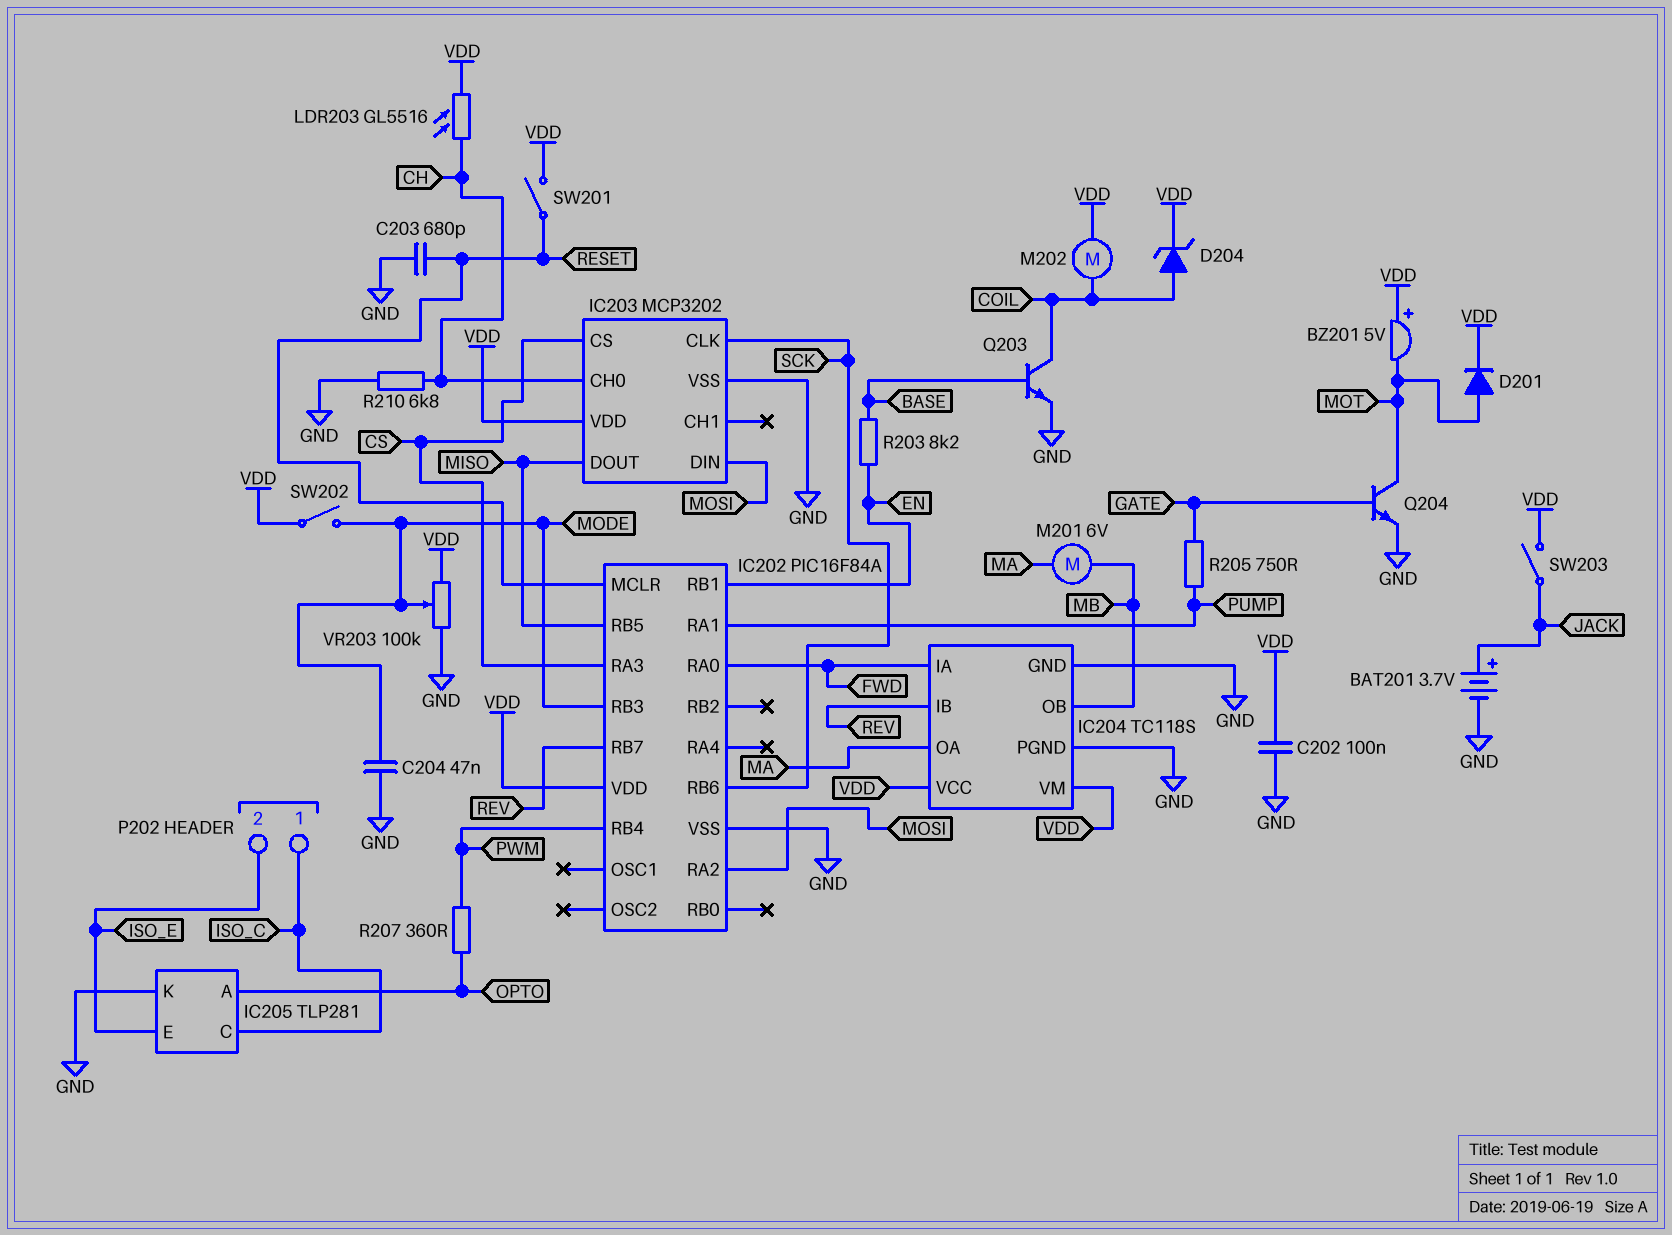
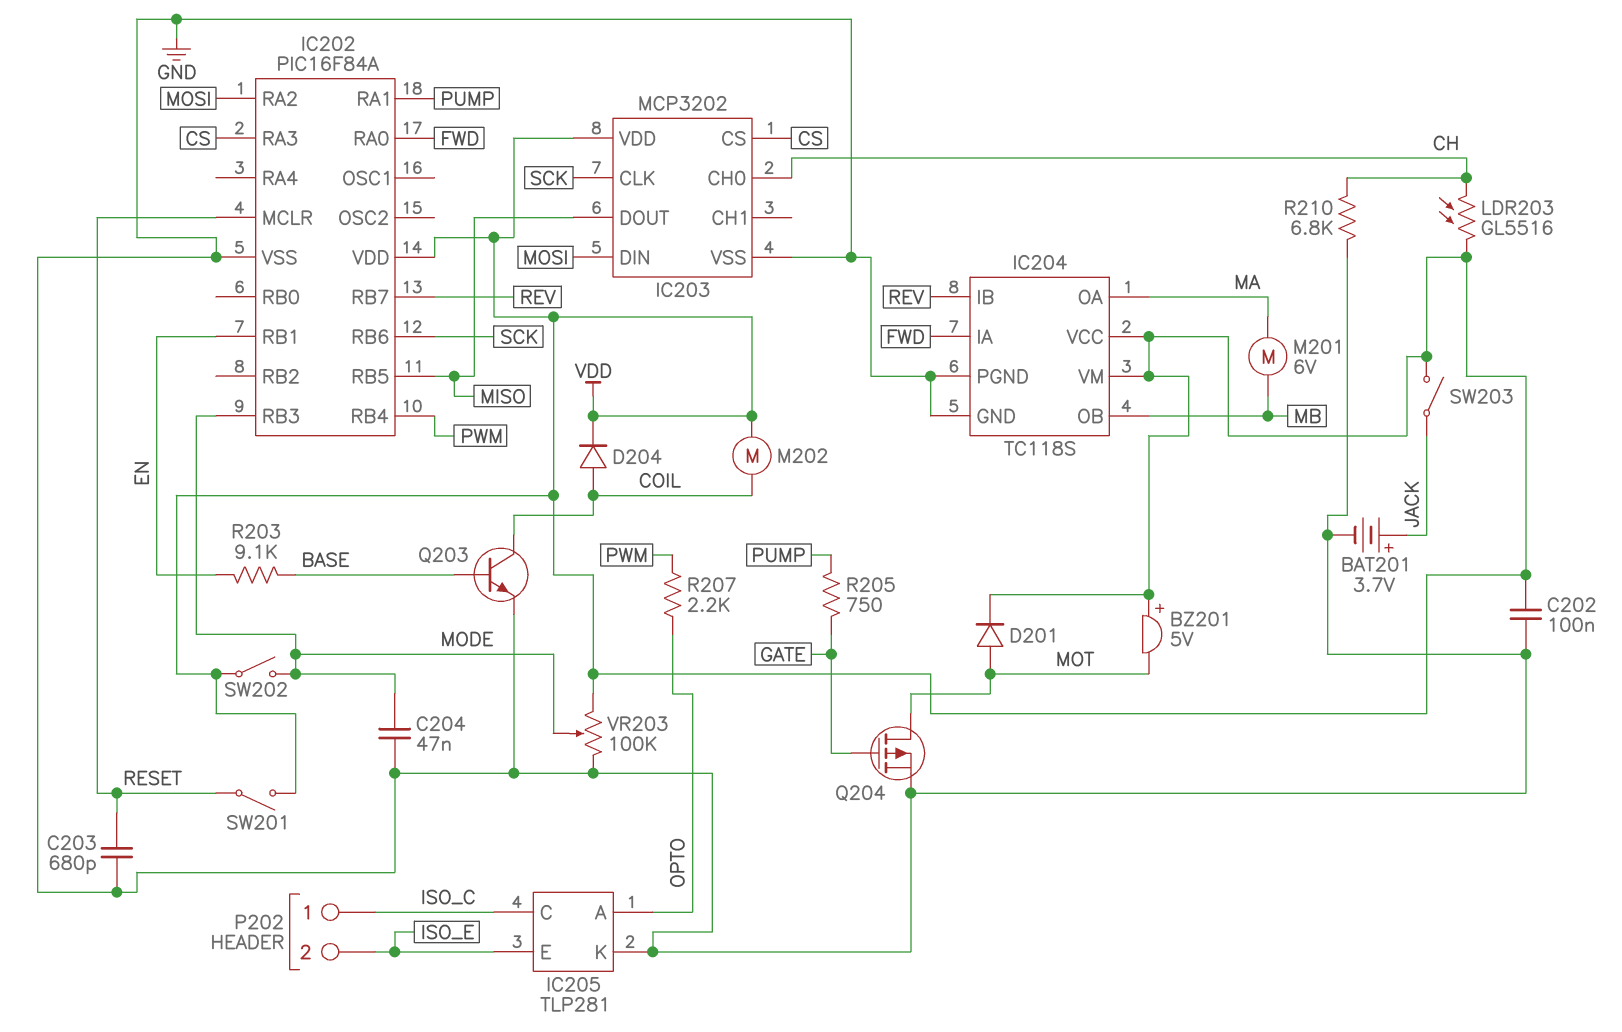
D204: zener (A COIL, K VDD) -> diode (A COIL, K VDD)
Q204: NPN (B GATE, C MOT, E GND) -> PMOS (G GATE, D MOT, S GND)
R203: 8.2k (BASE, EN) -> 9.1k (BASE, EN)
R207: 360 (OPTO, PWM) -> 2.2k (OPTO, PWM)

